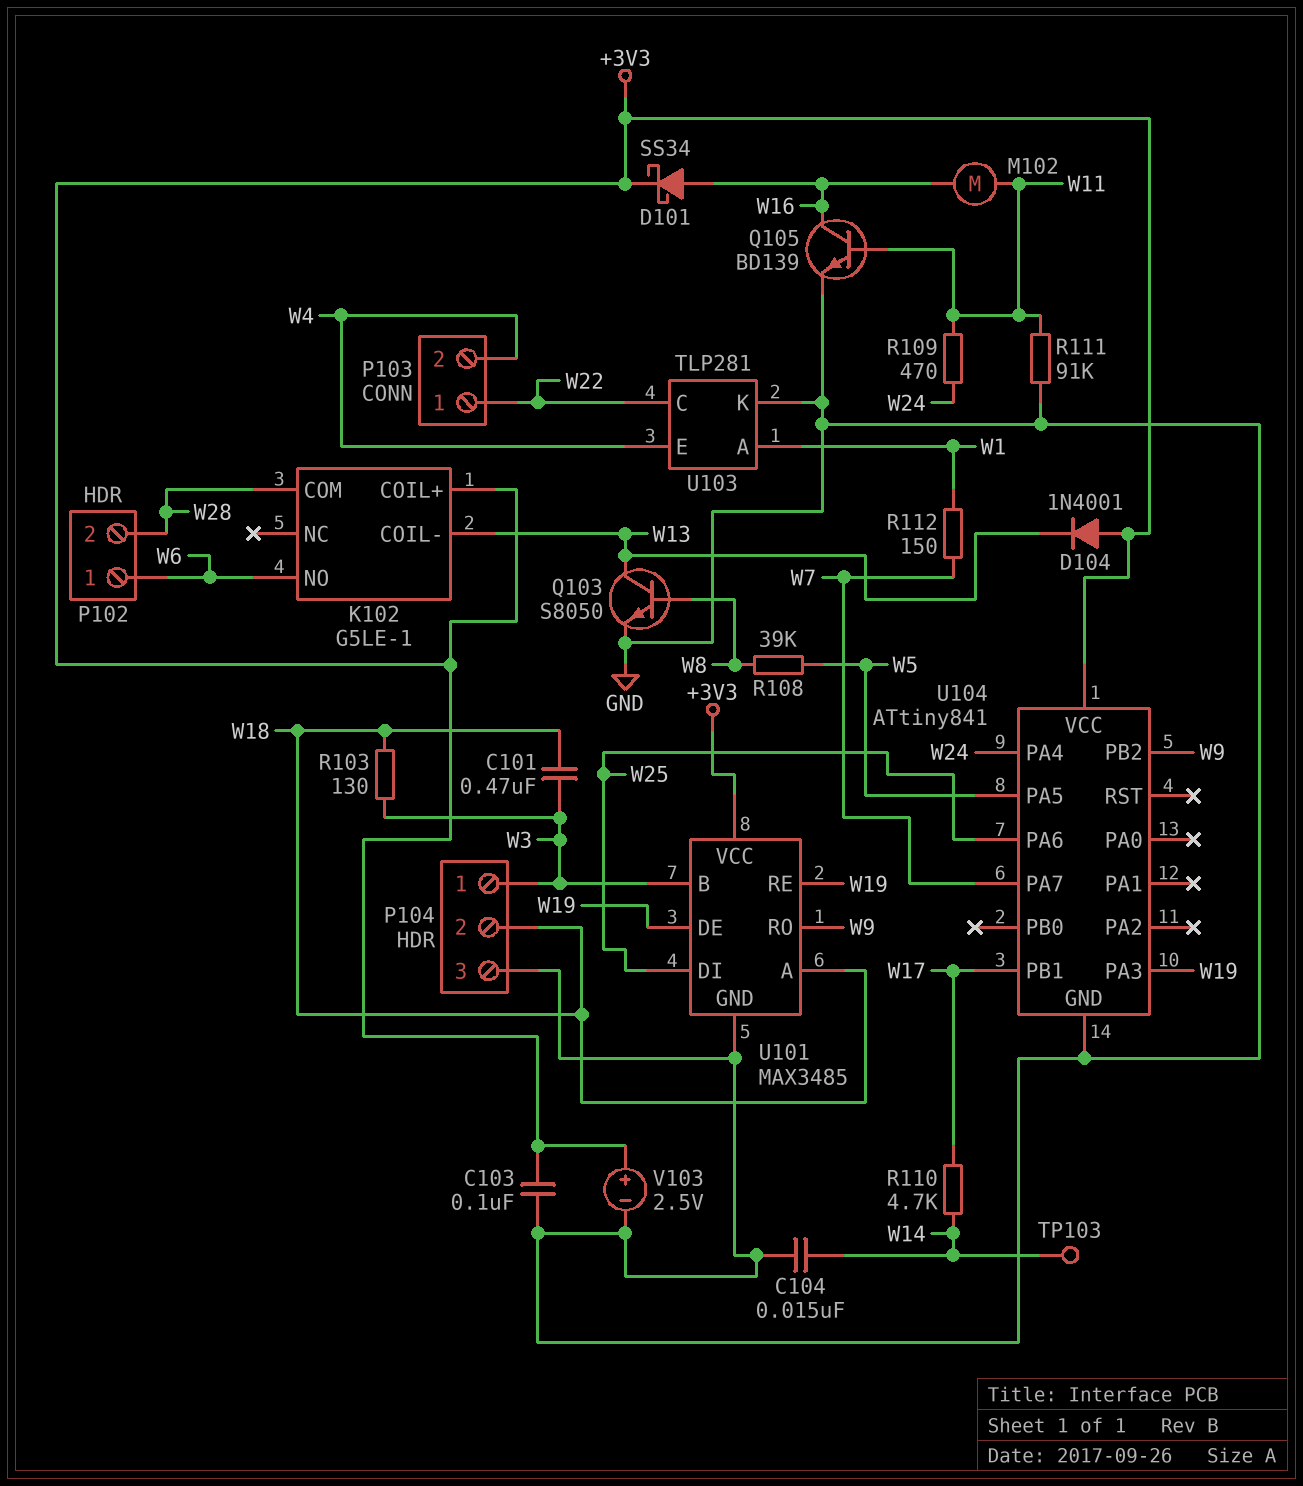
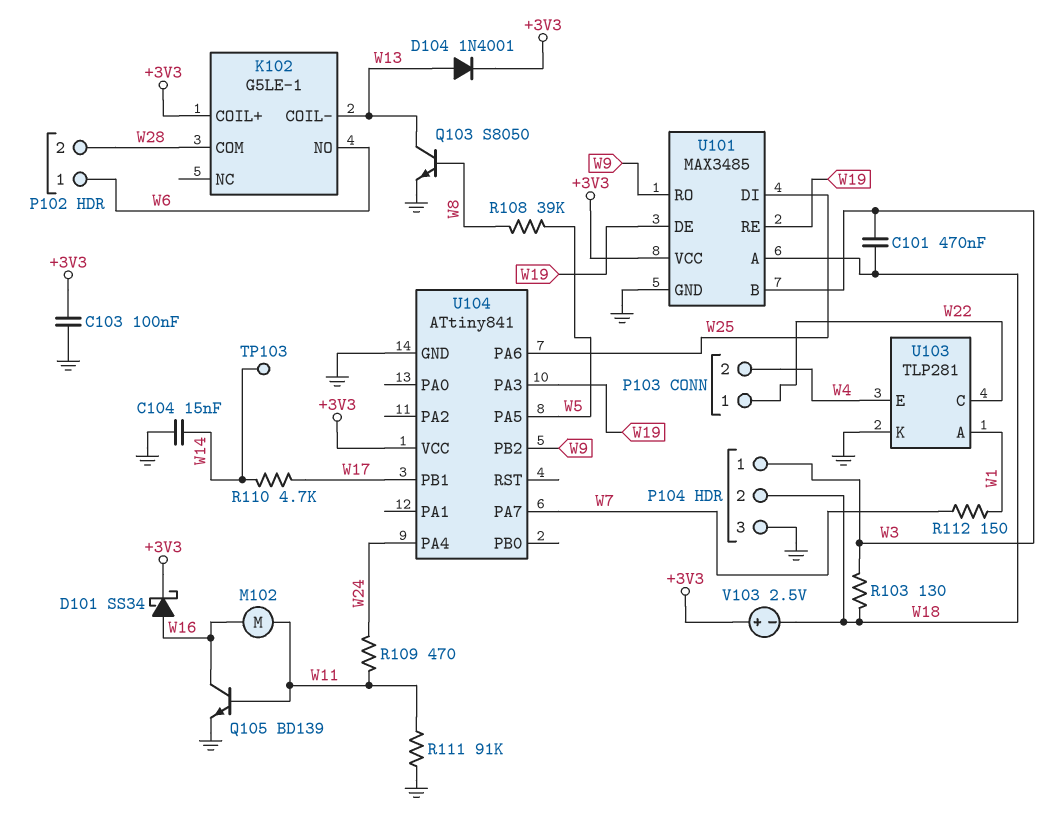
D104: diode 1N4001 (A +3V3, K W13) -> diode 1N4001 (A W13, K +3V3)
V103: 2.5V (plus +3V3, minus GND) -> 2.5V (plus +3V3, minus W18)

